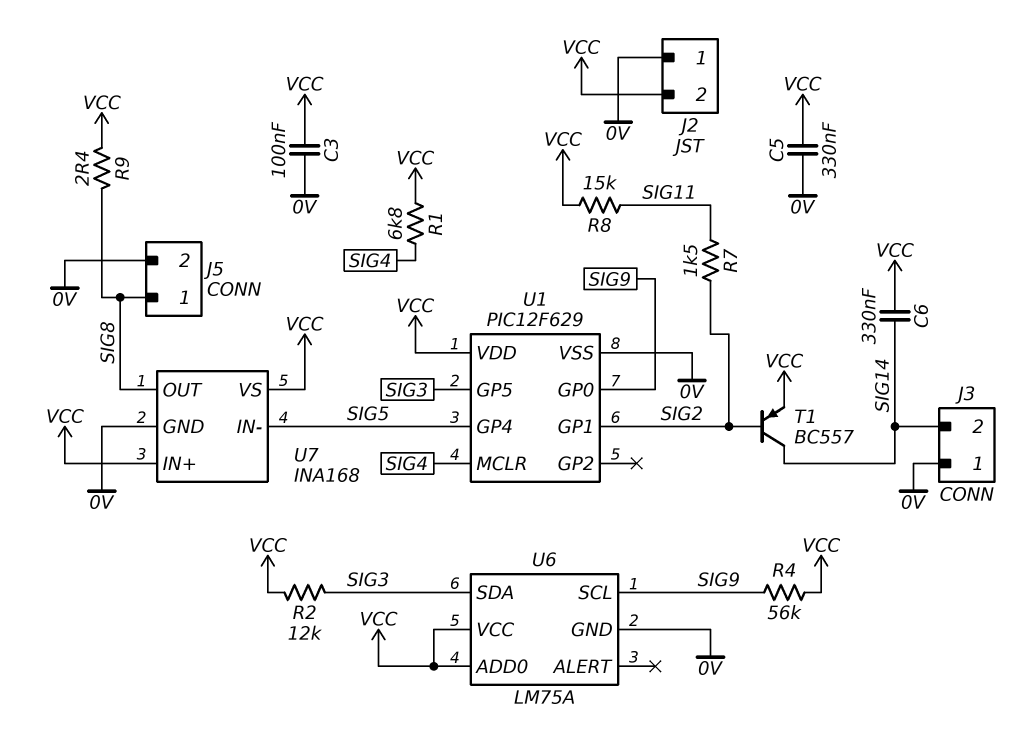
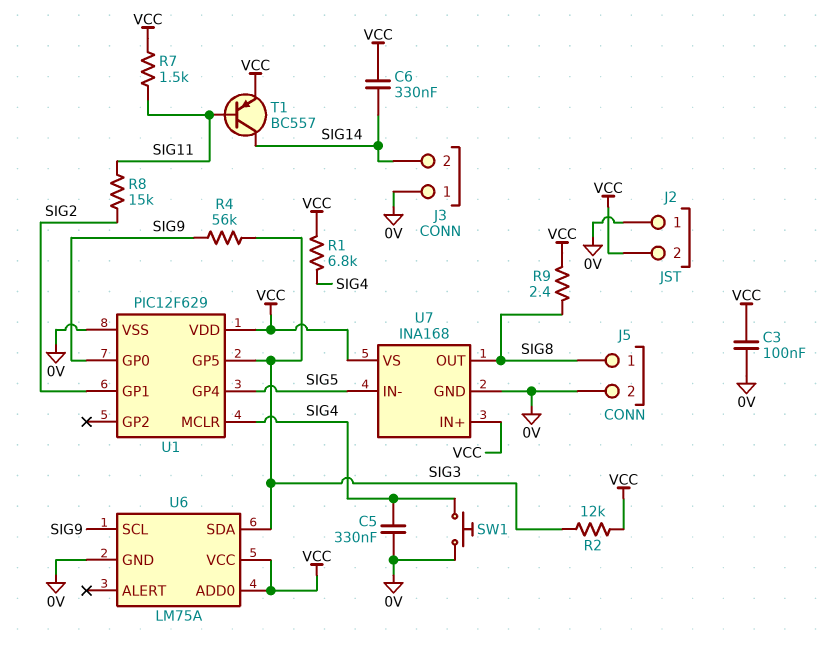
C5: 330nF (0V, VCC) -> 330nF (0V, SIG4)
R4: 56k (SIG9, VCC) -> 56k (SIG3, SIG9)
R7: 1.5k (SIG2, SIG11) -> 1.5k (SIG11, VCC)
R8: 15k (SIG11, VCC) -> 15k (SIG2, SIG11)
SW1: none -> button (0V, SIG4)
T1: PNP BC557 (B SIG2, C SIG14, E VCC) -> PNP BC557 (B SIG11, C SIG14, E VCC)

